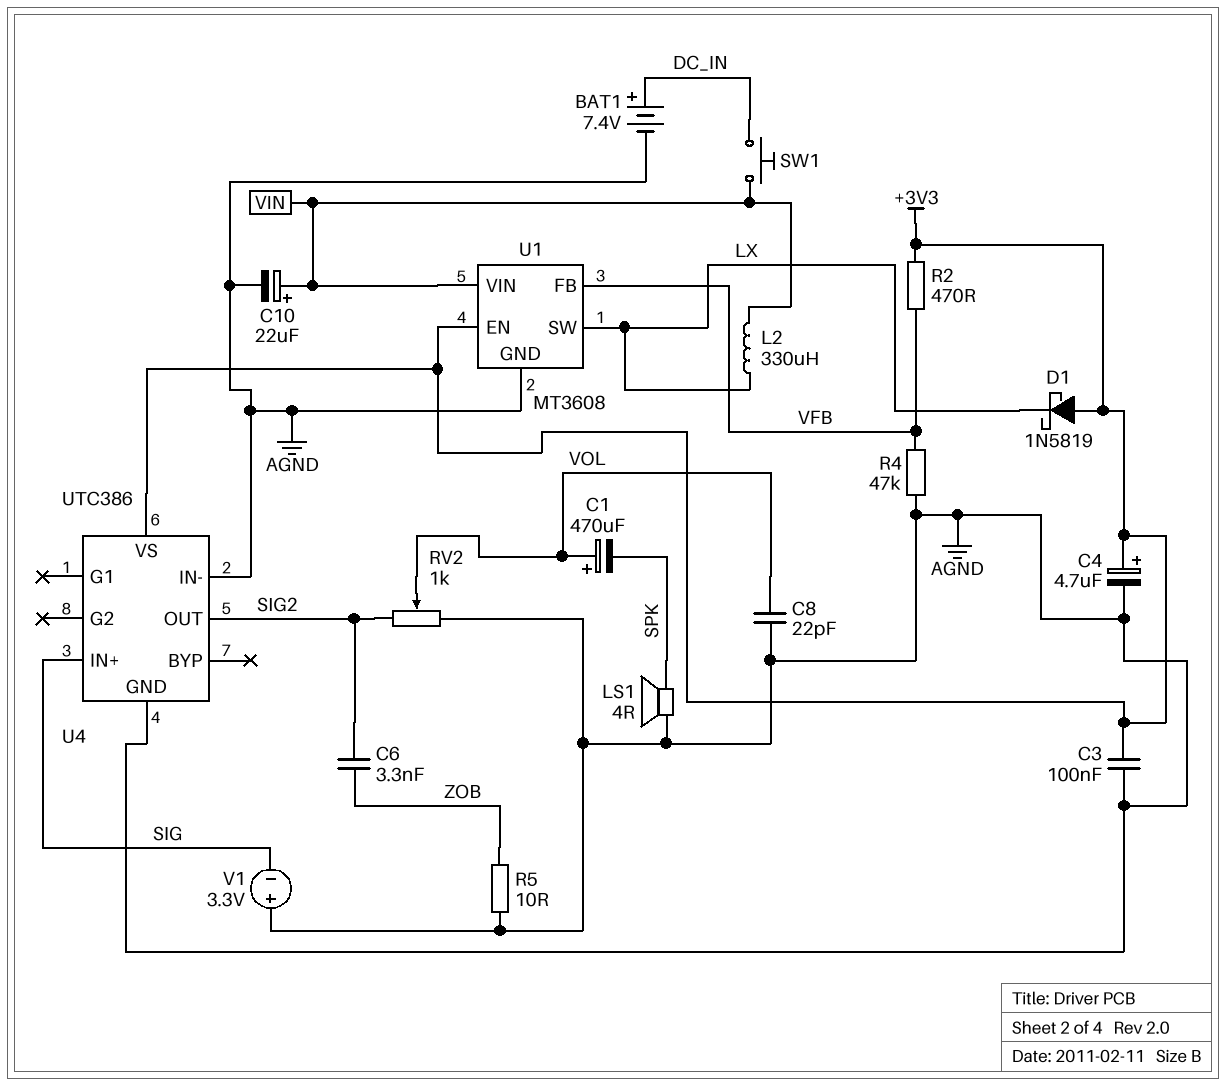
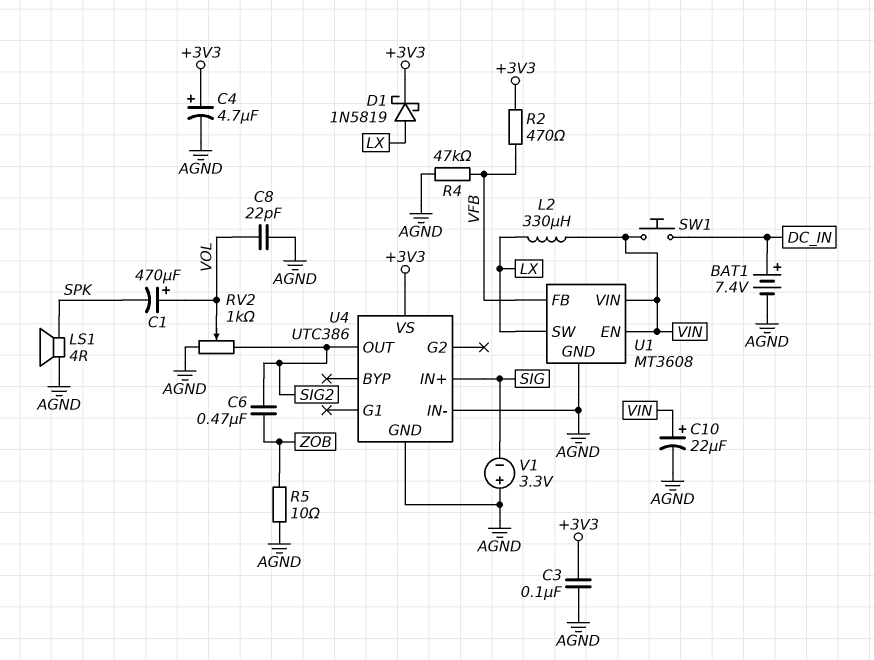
C6: 3.3nF (SIG2, ZOB) -> 470nF (SIG2, ZOB)
D1: schottky 1N5819 (A +3V3, K LX) -> schottky 1N5819 (A LX, K +3V3)
U1 pin EN: +3V3 -> VIN

